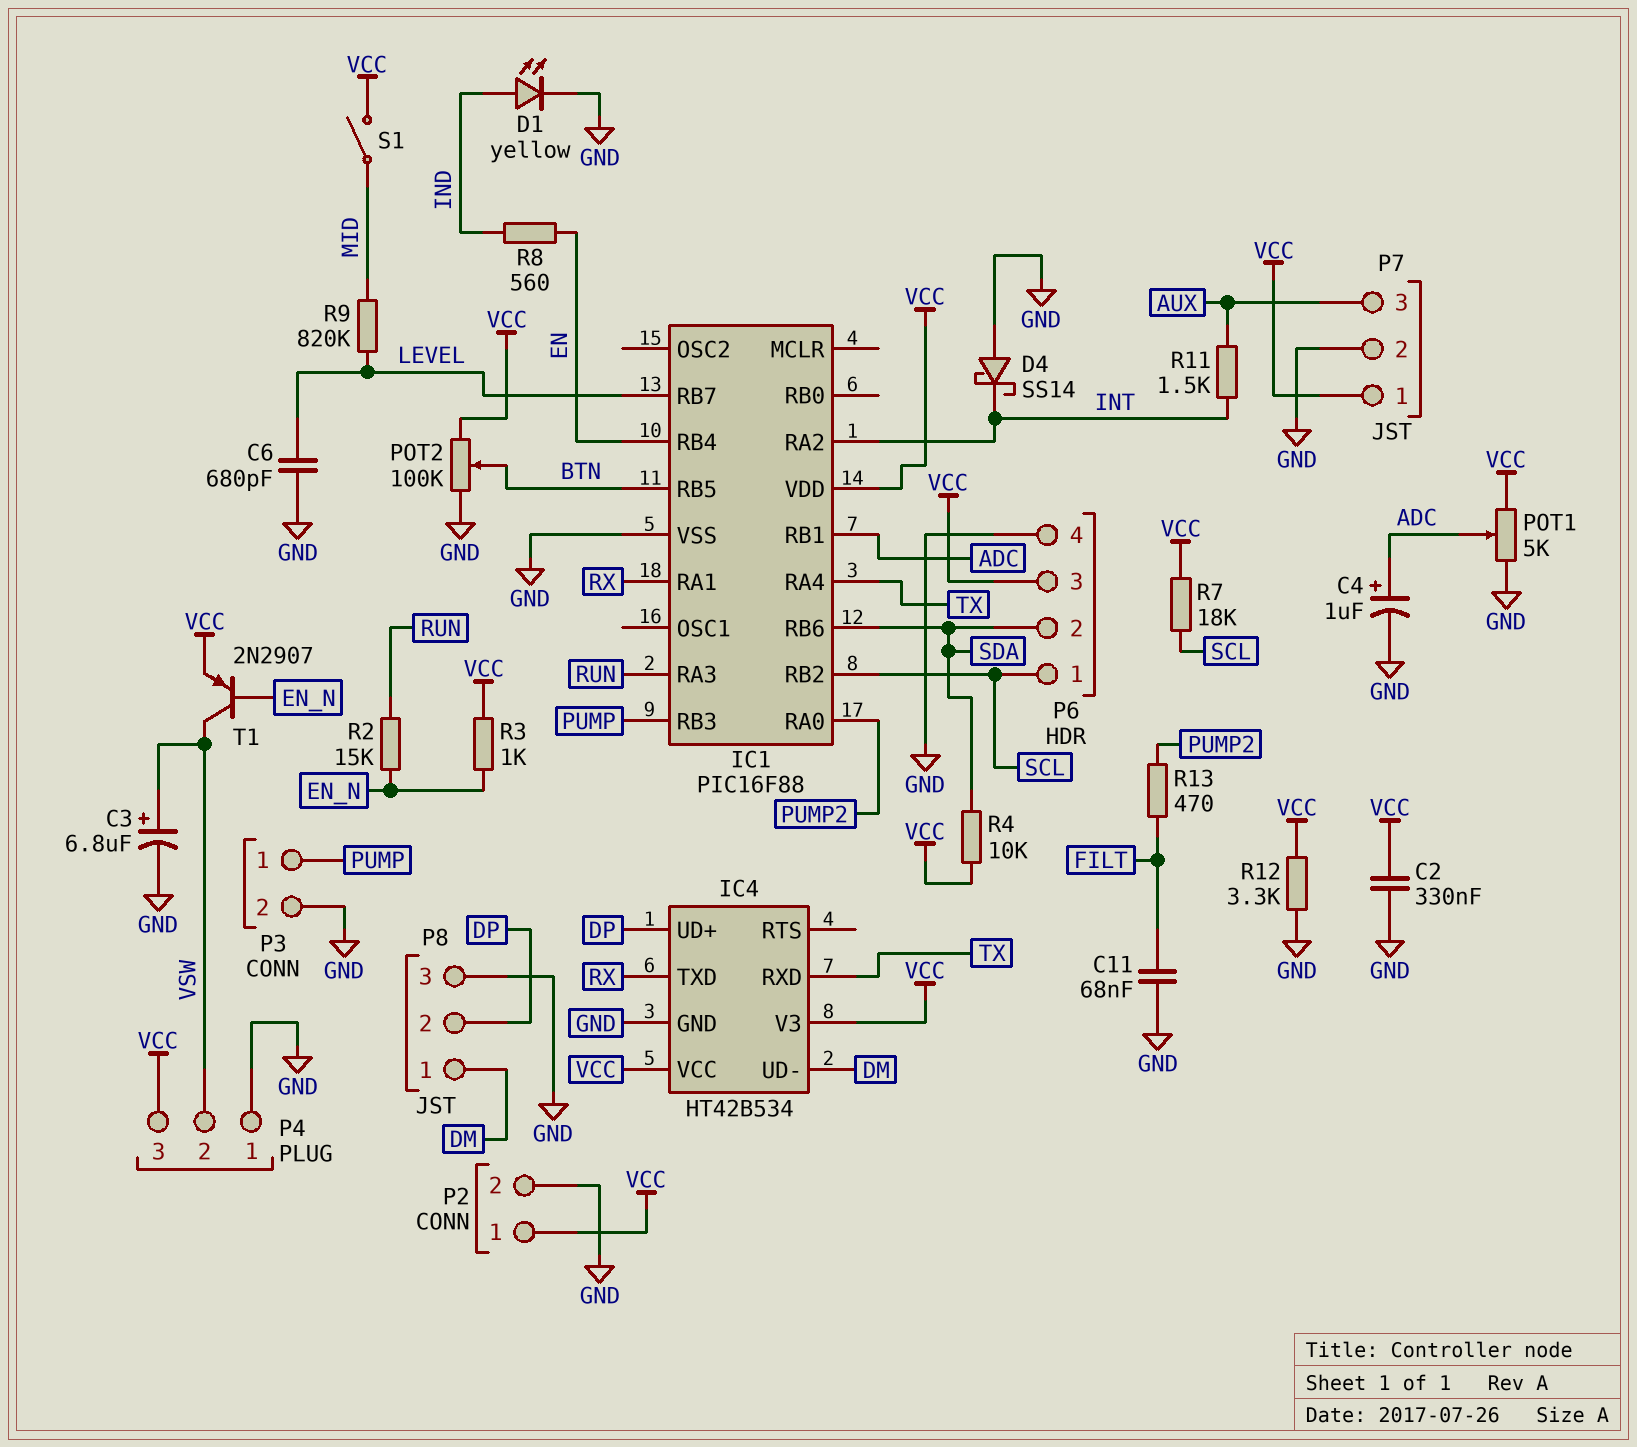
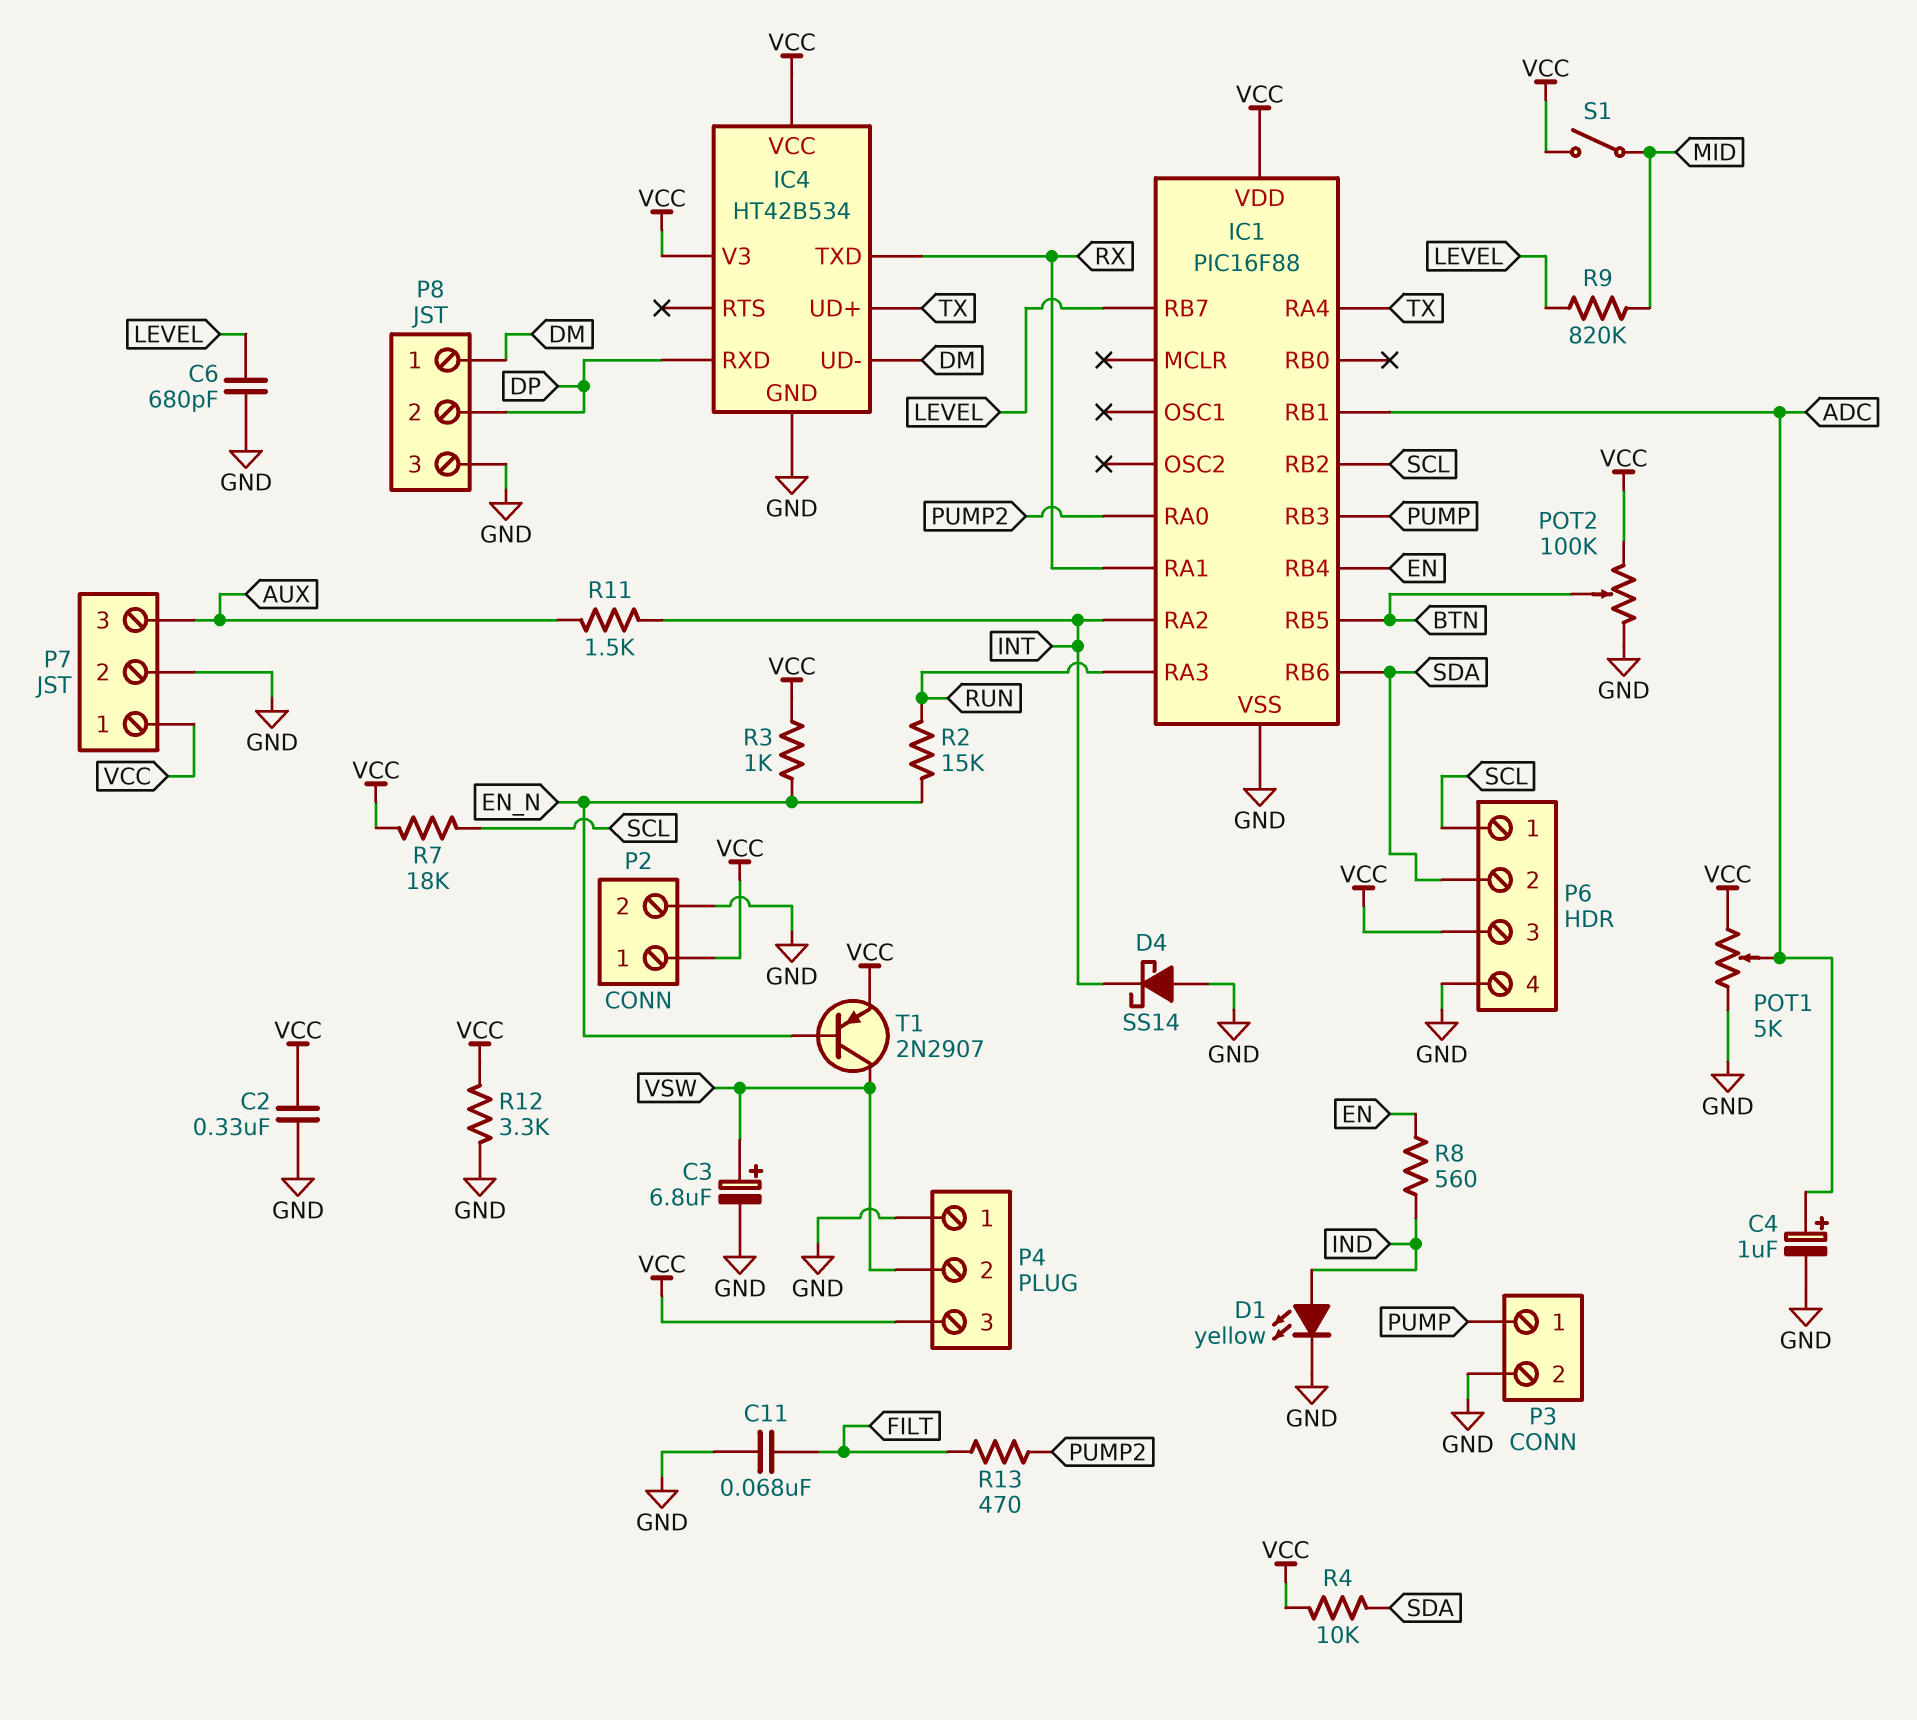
IC4 pin RXD: TX -> DP
IC4 pin UD+: DP -> TX

